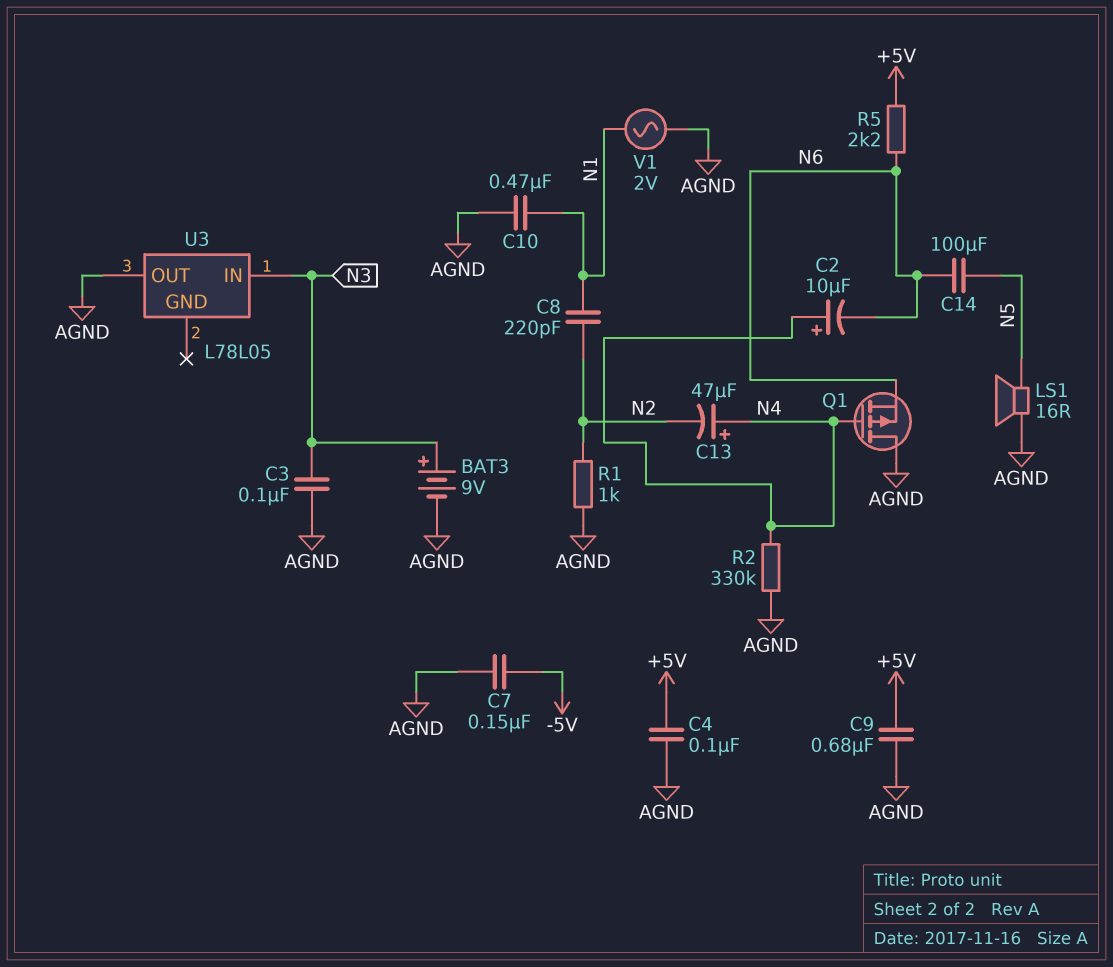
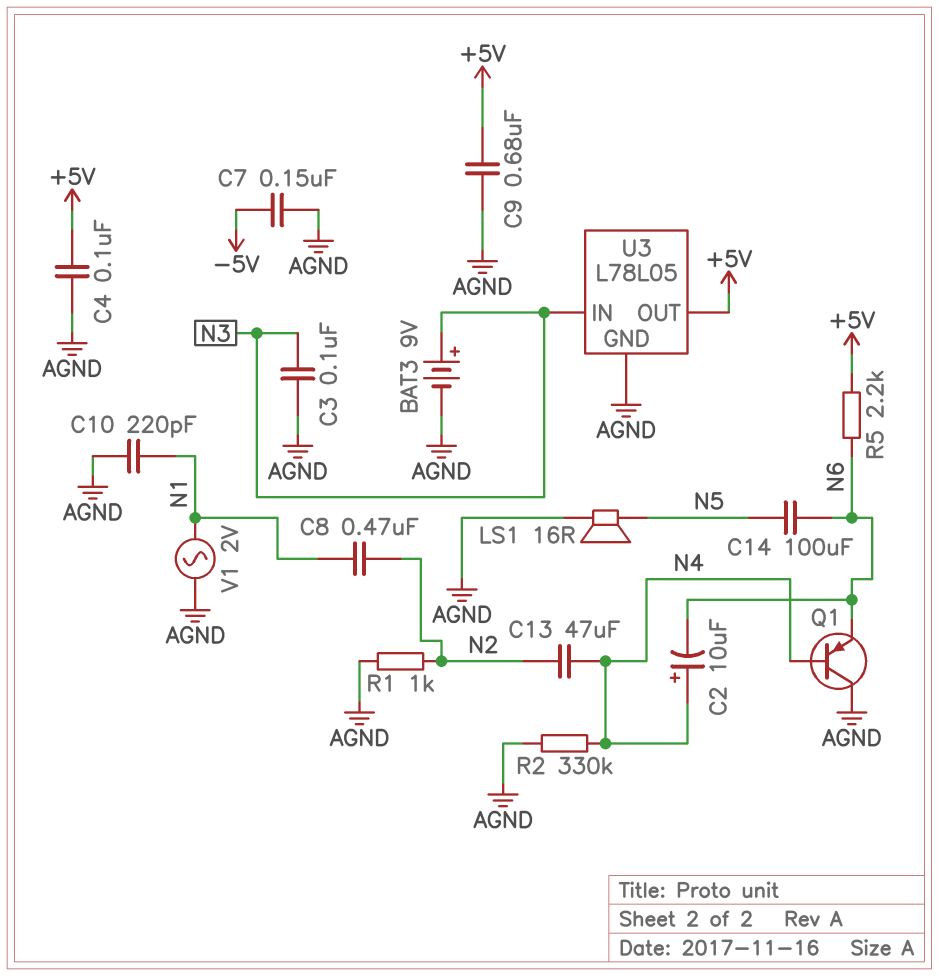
C8: 220pF (N1, N2) -> 470nF (N1, N2)
C10: 470nF (AGND, N1) -> 220pF (AGND, N1)
C13: 47uF (plus N4, minus N2) -> 47uF (N2, N4)
Q1: PMOS (G N4, D AGND, S N6) -> PNP (B N4, C AGND, E N6)
U3 pin GND: none -> AGND
U3 pin OUT: AGND -> +5V

